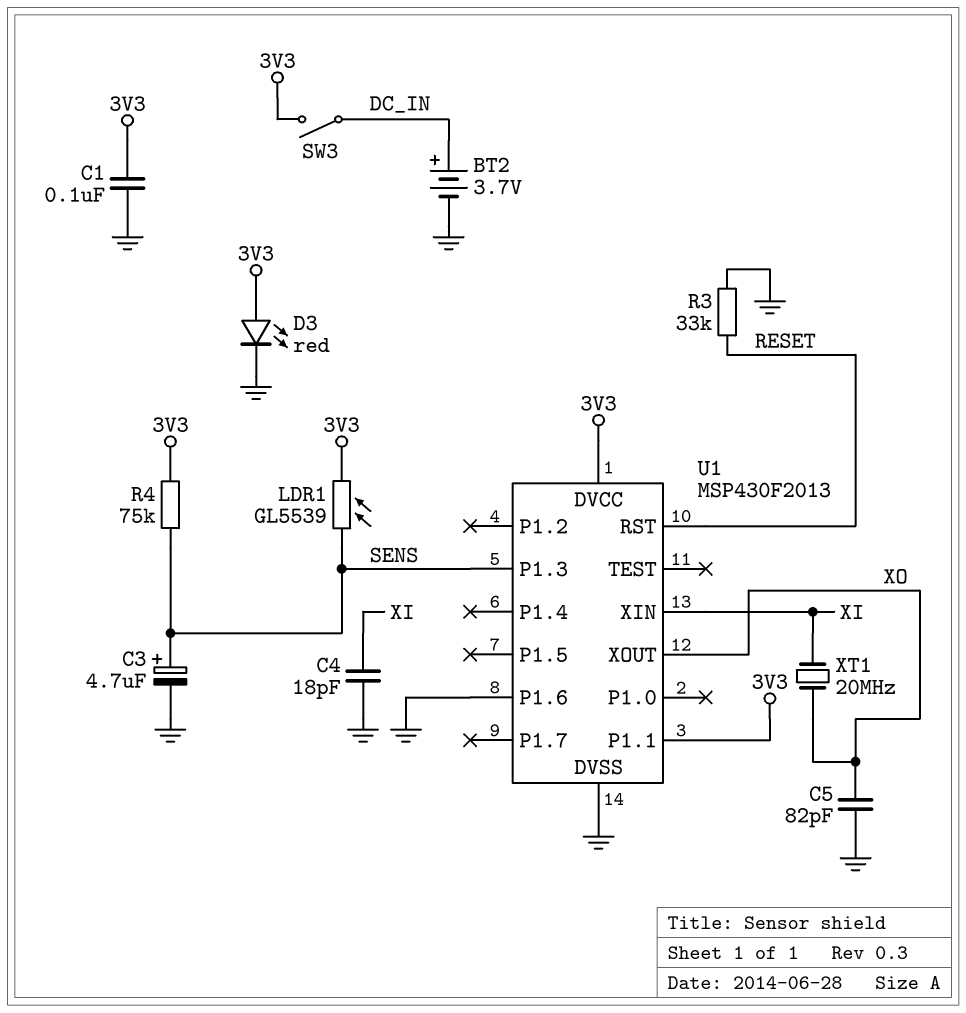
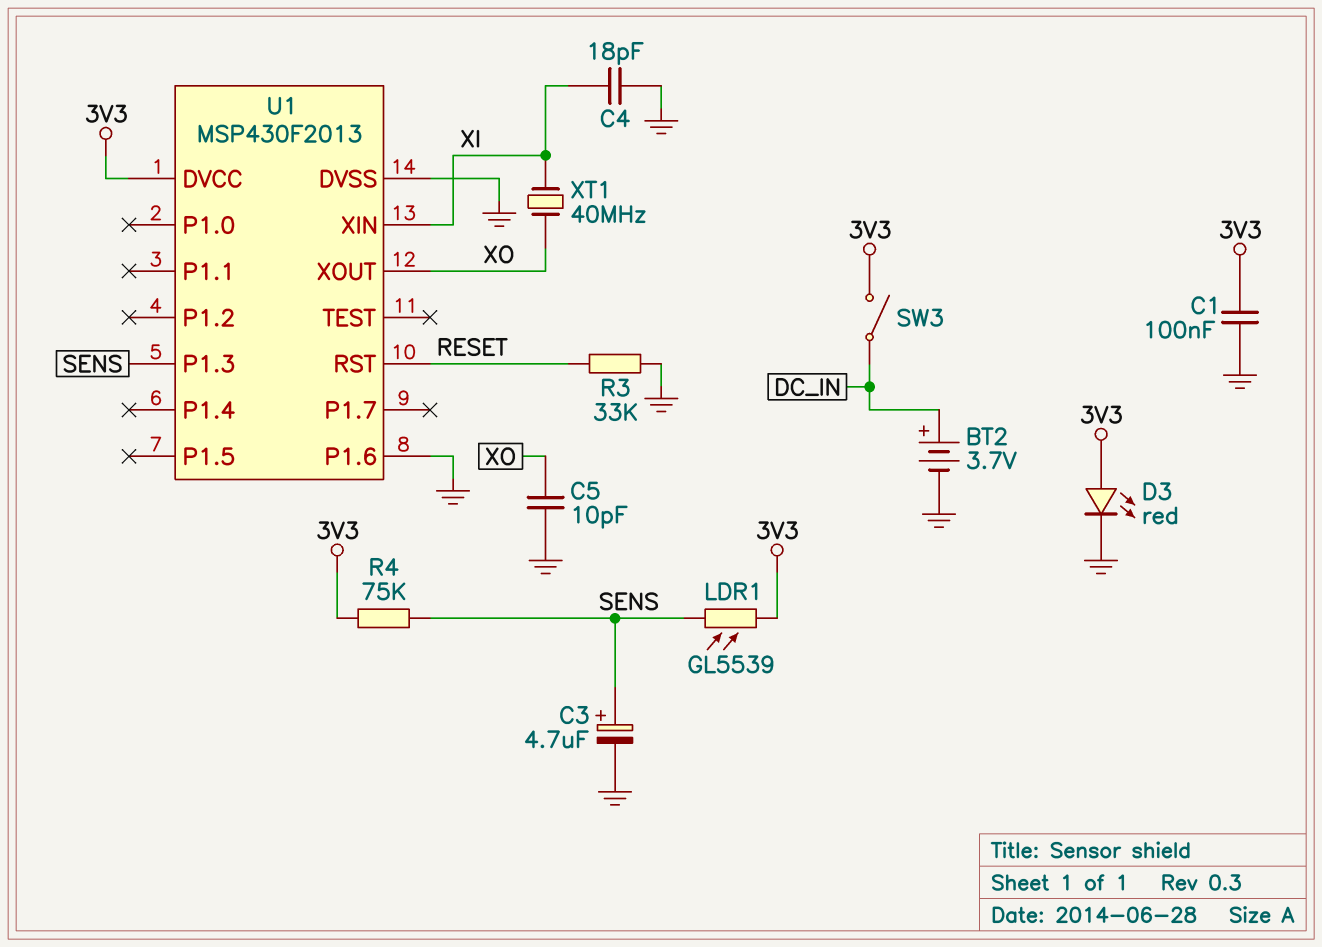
C5: 82pF (GND, XO) -> 10pF (GND, XO)
U1 pin P1.1: 3V3 -> none
XT1: 20MHz (XI, XO) -> 40MHz (XI, XO)

